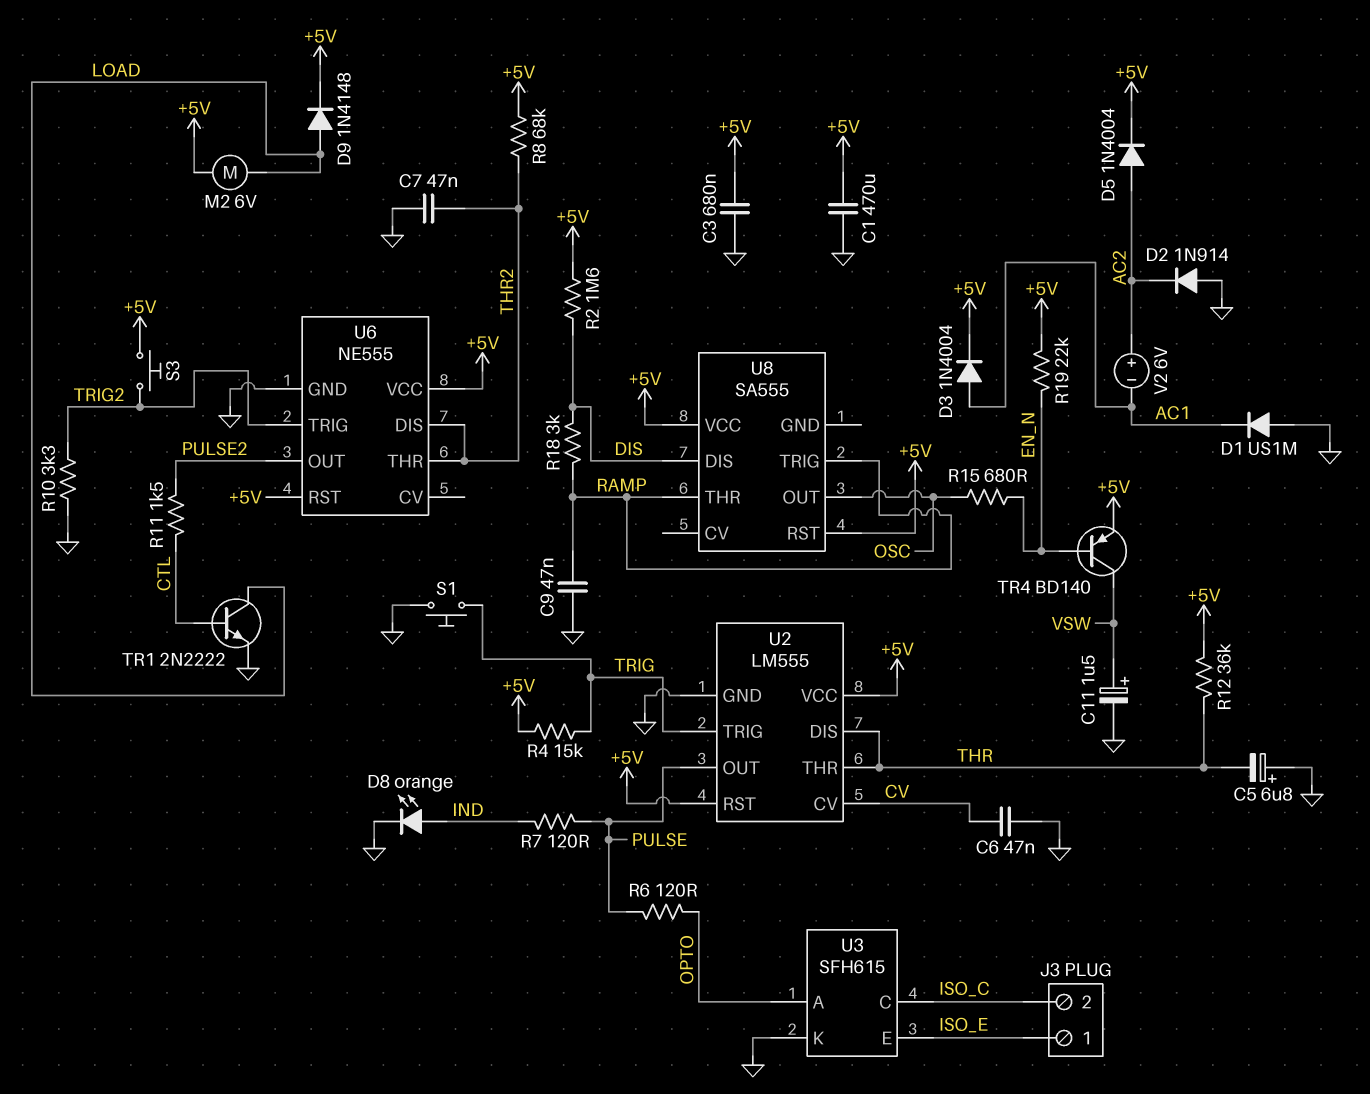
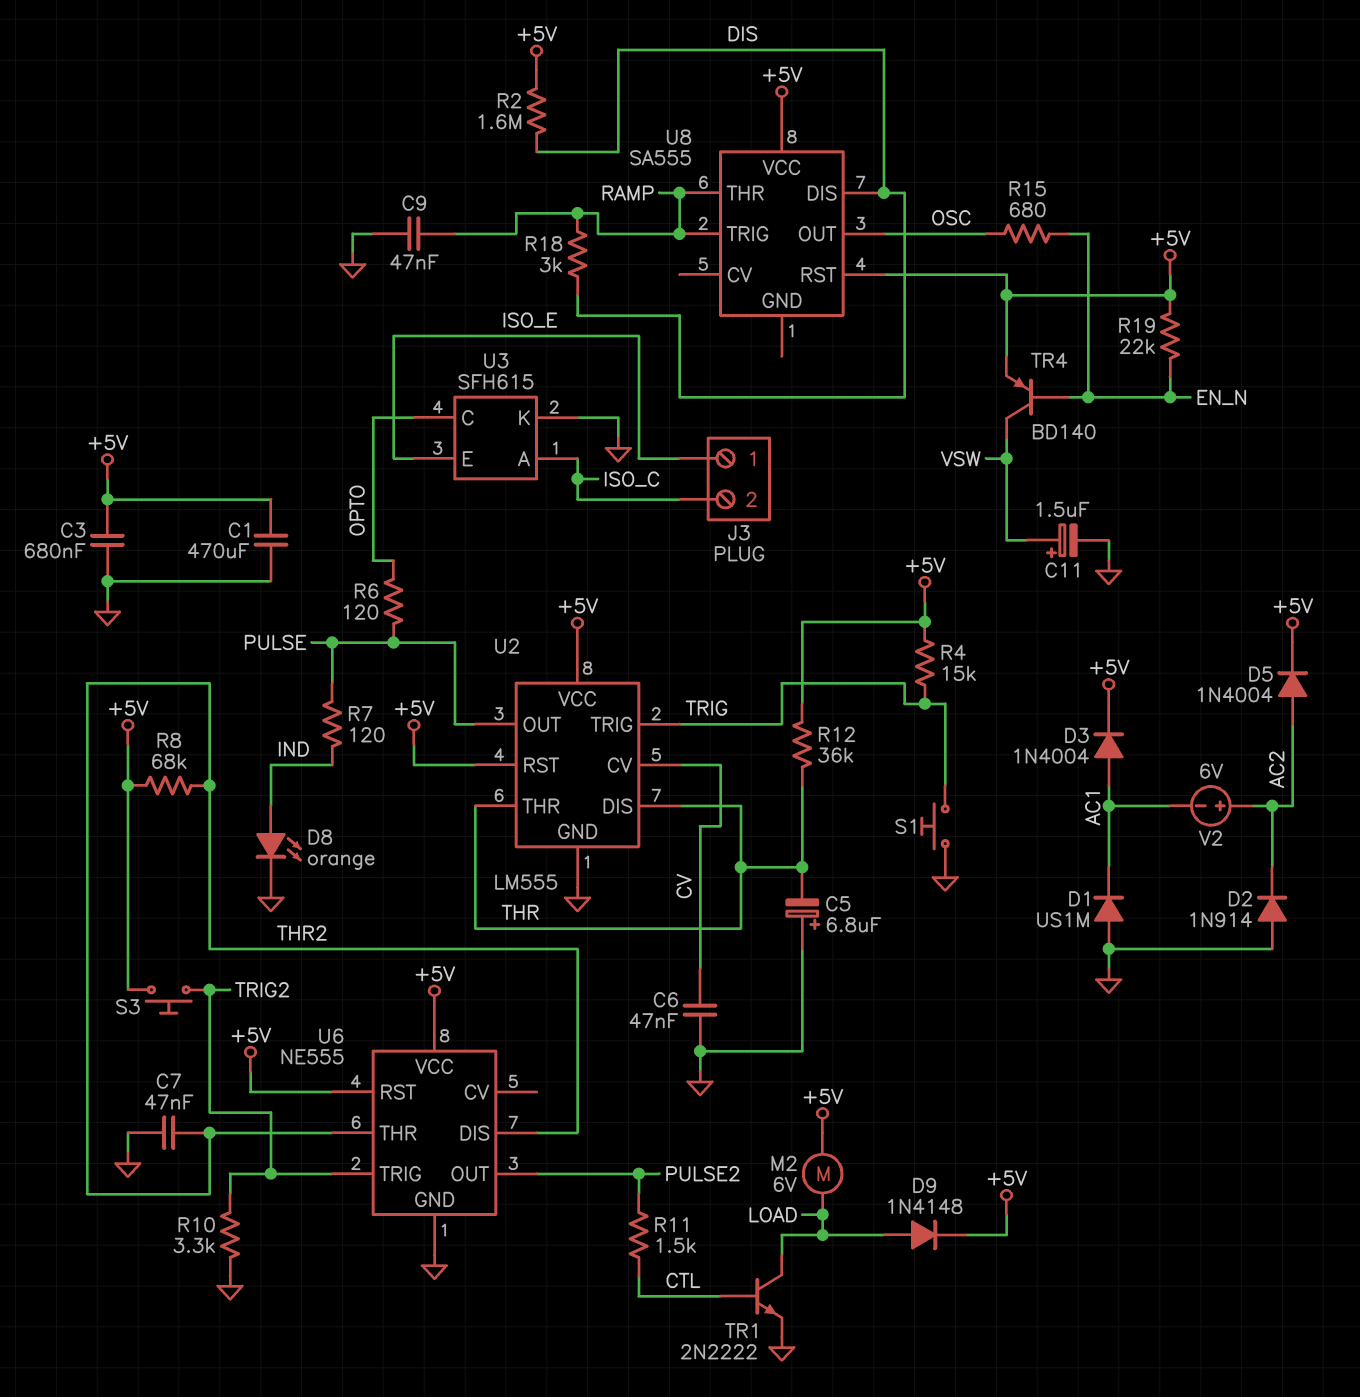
U3 pin A: OPTO -> ISO_C
U3 pin C: ISO_C -> OPTO

